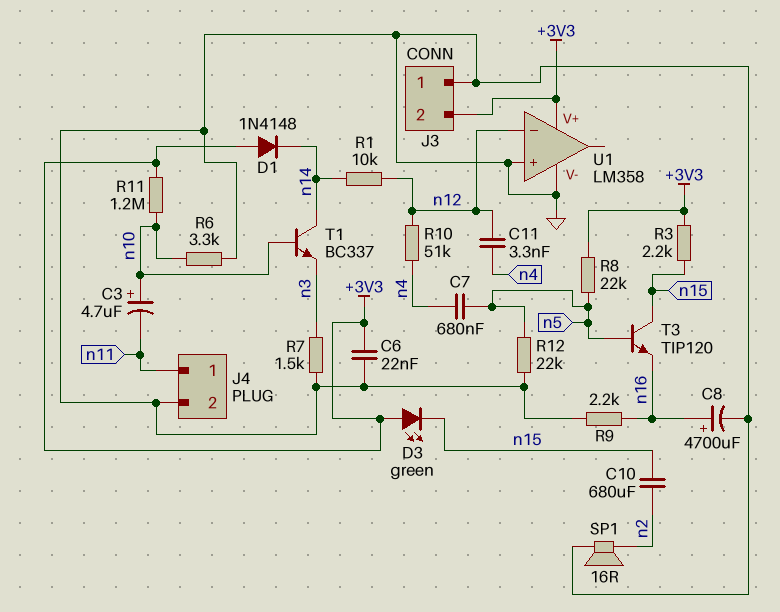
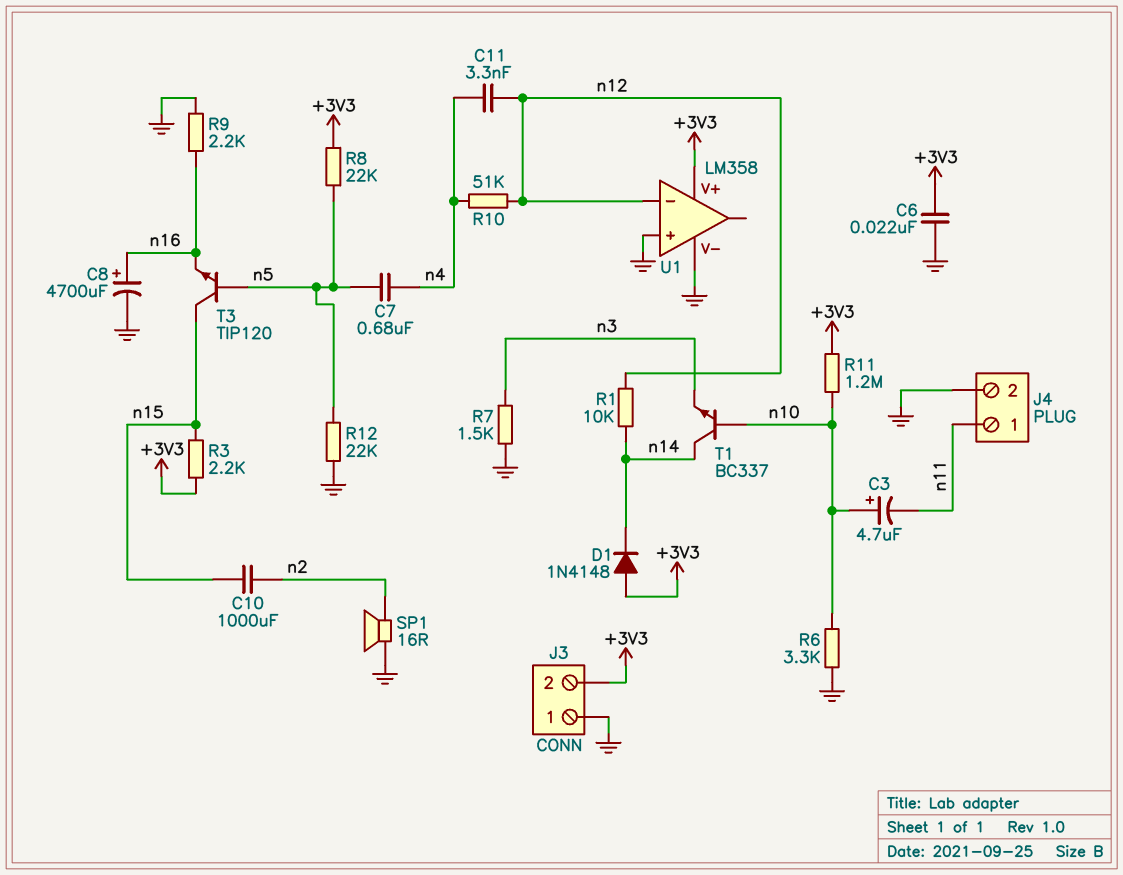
C10: 680uF (n2, n15) -> 1000uF (n2, n15)
D3: LED green (A +3V3, K n15) -> none

